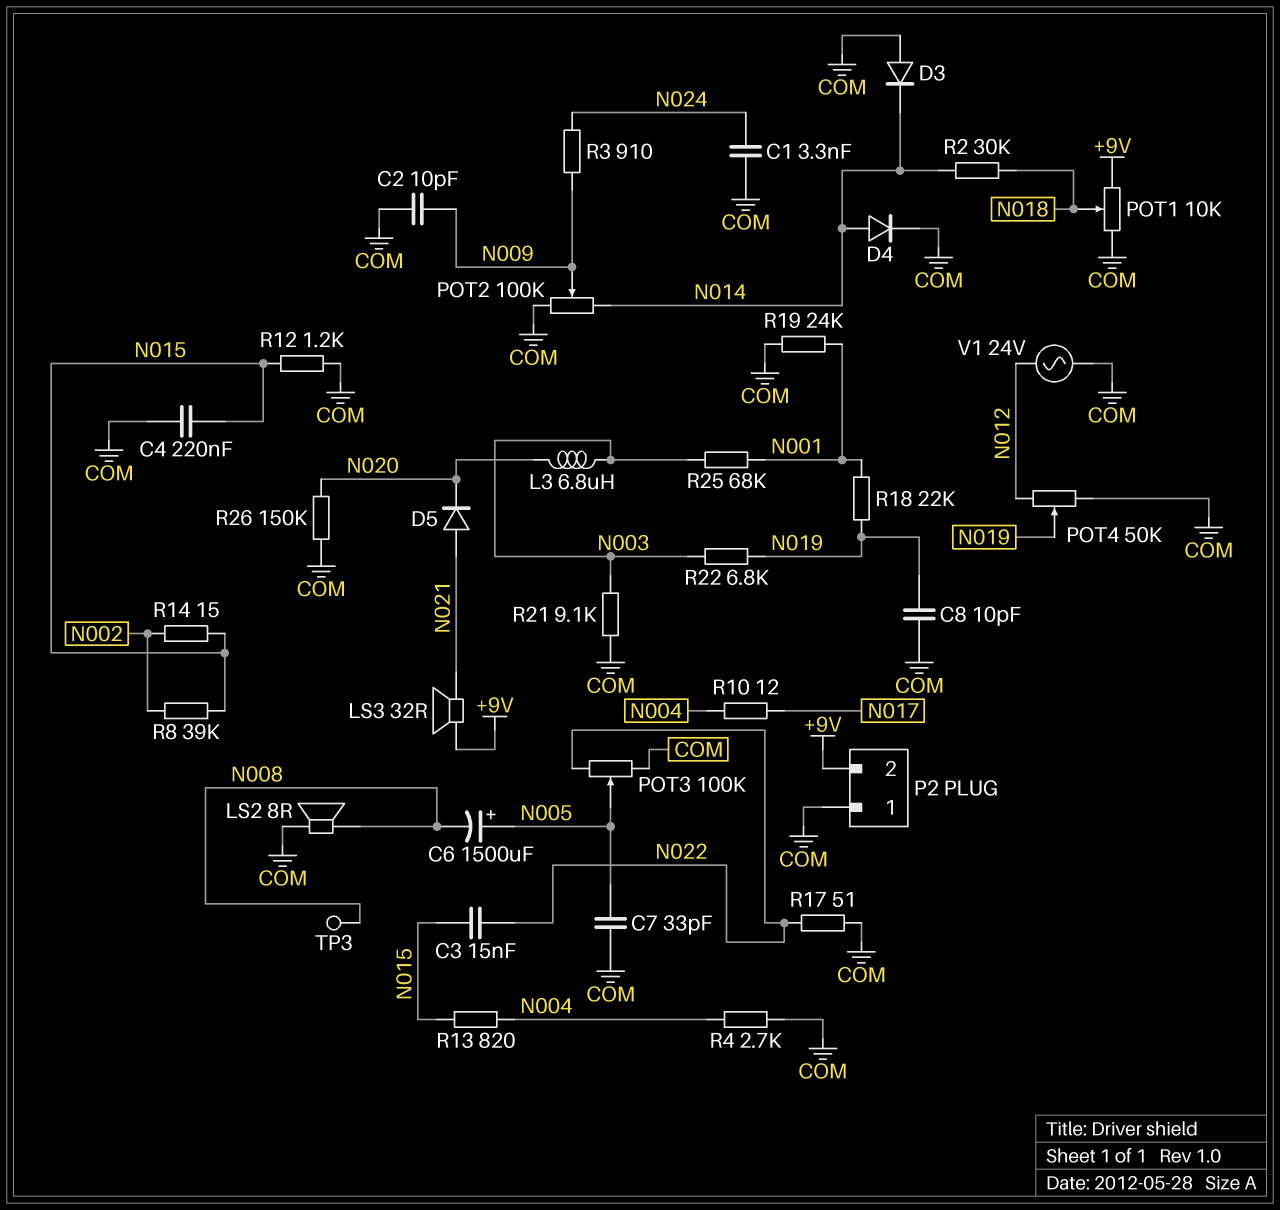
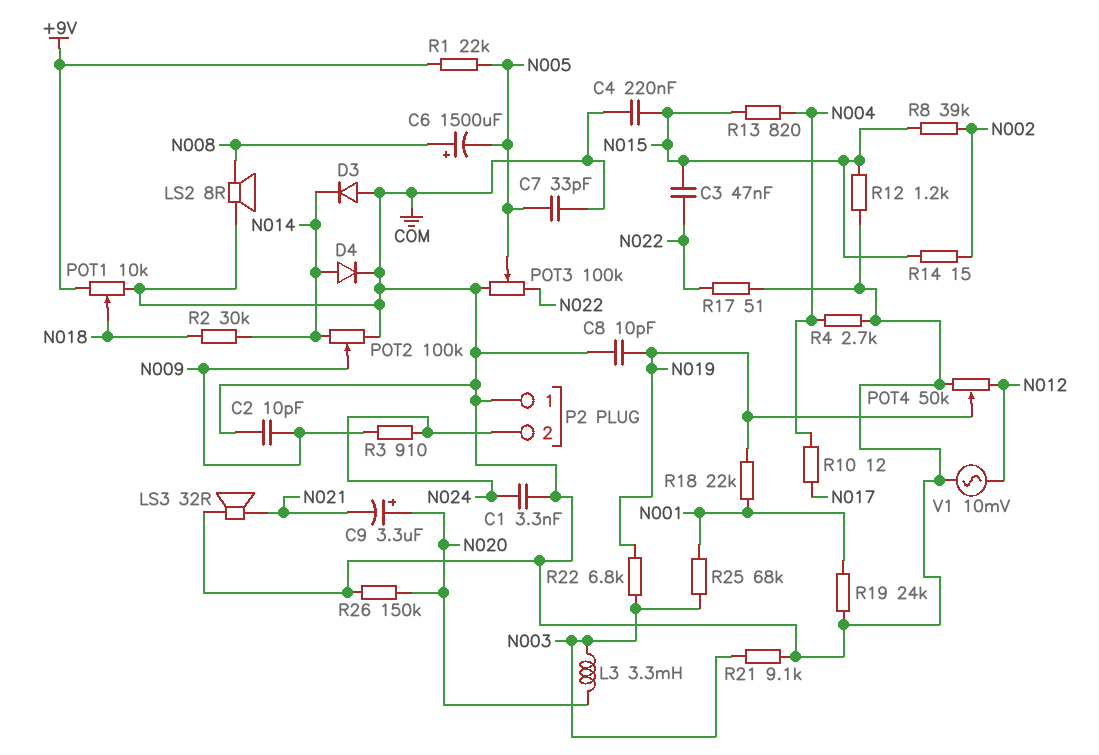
C3: 15nF (N015, N022) -> 47nF (N015, N022)
C6: 1500uF (plus N005, minus N008) -> 1500uF (plus N008, minus N005)
C9: none -> 3.3uF (plus N020, minus N021)
D5: diode (A N021, K N020) -> none
L3: 6.8uH (N003, N020) -> 3.3mH (N003, N020)
LS3: speaker 32R (+9V, N021) -> speaker 32R (COM, N021)
P2 pin 2: +9V -> N024
R1: none -> 22k (+9V, N005)
TP3: test point (N008) -> none
V1: AC 24V (COM, N012) -> AC 10mV (COM, N012)

